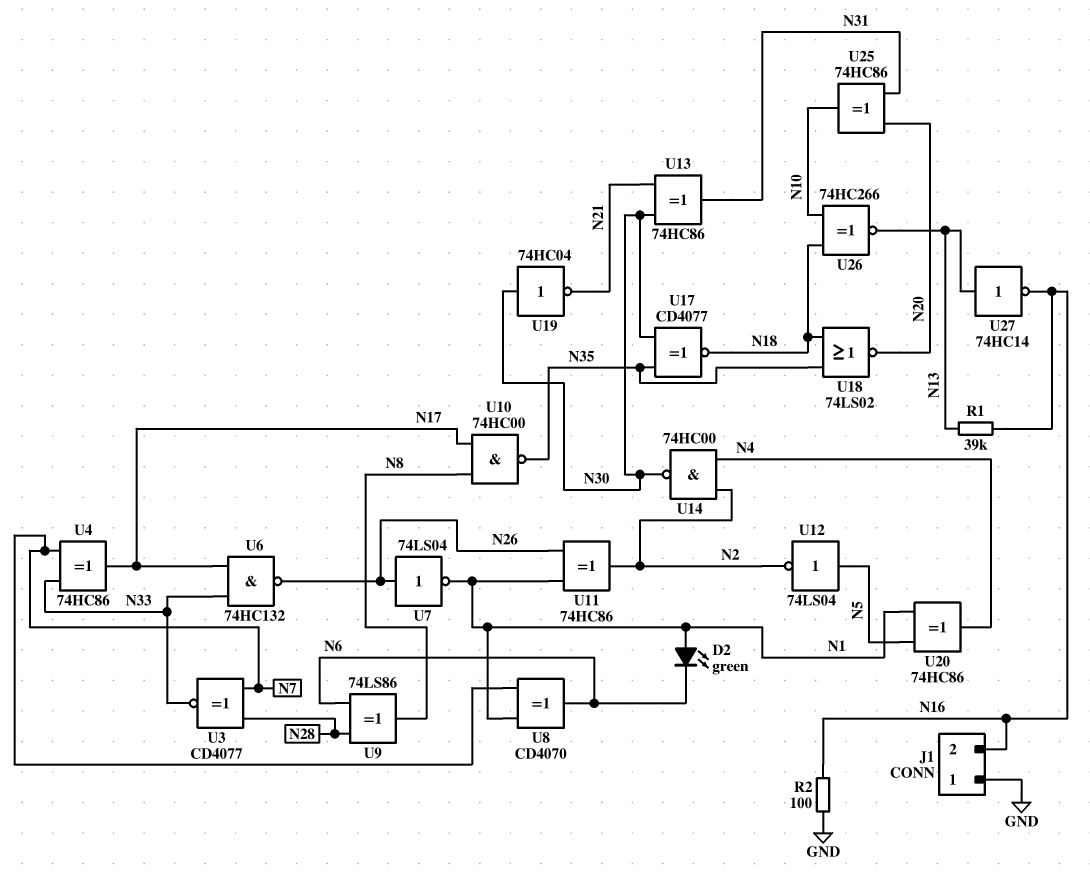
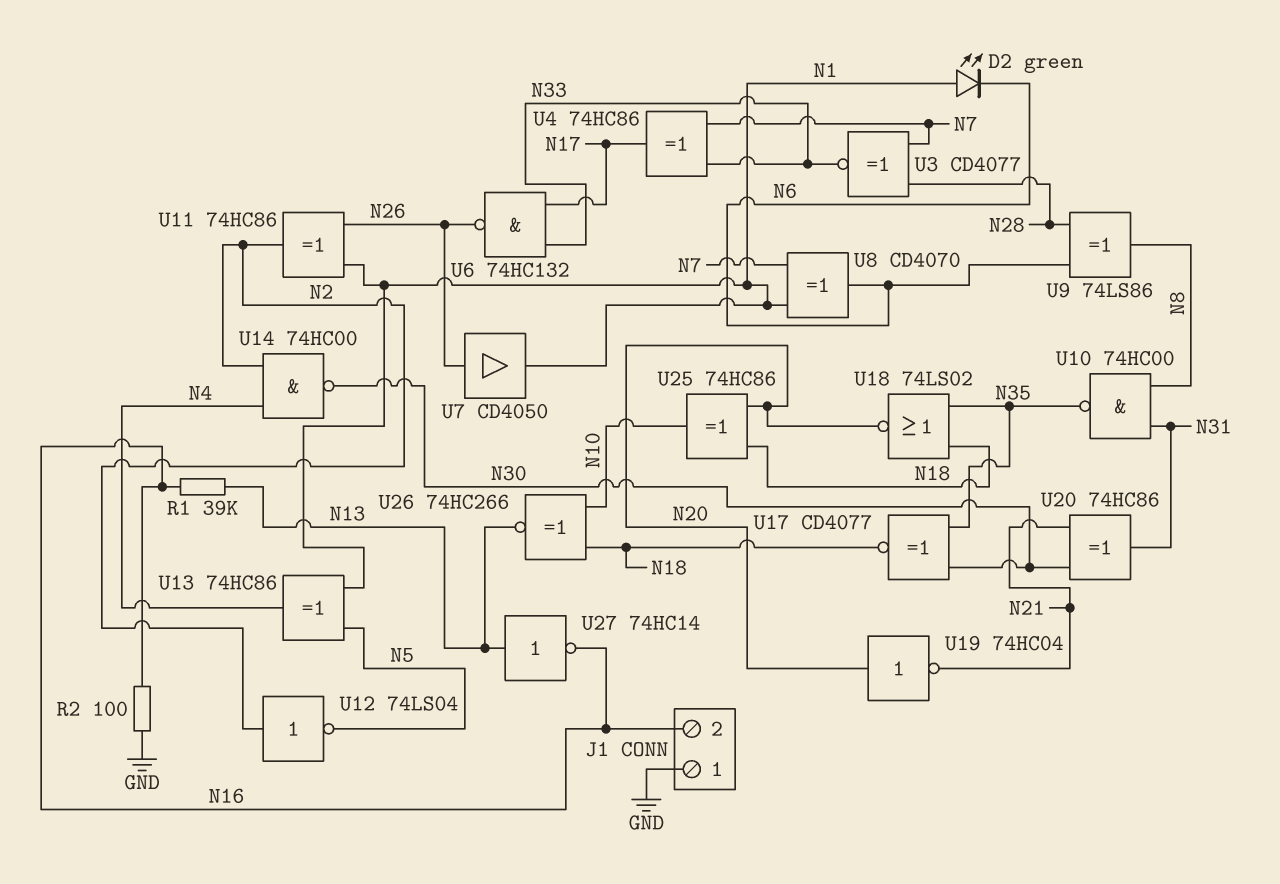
U7: NOT 74LS04 (in N26, out N1) -> buffer CD4050 (in N26, out N1)
U10: NAND 74HC00 (in N8, in N17, out N35) -> NAND 74HC00 (in N8, in N31, out N35)
U12: NOT 74LS04 (in N5, out N2) -> NOT 74LS04 (in N2, out N5)
U13: XOR 74HC86 (in N21, in N30, out N31) -> XOR 74HC86 (in N1, in N5, out N4)
U19: NOT 74HC04 (in N30, out N21) -> NOT 74HC04 (in N20, out N21)
U20: XOR 74HC86 (in N1, in N5, out N4) -> XOR 74HC86 (in N21, in N30, out N31)
U25: XOR 74HC86 (in N20, in N31, out N10) -> XOR 74HC86 (in N18, in N20, out N10)

